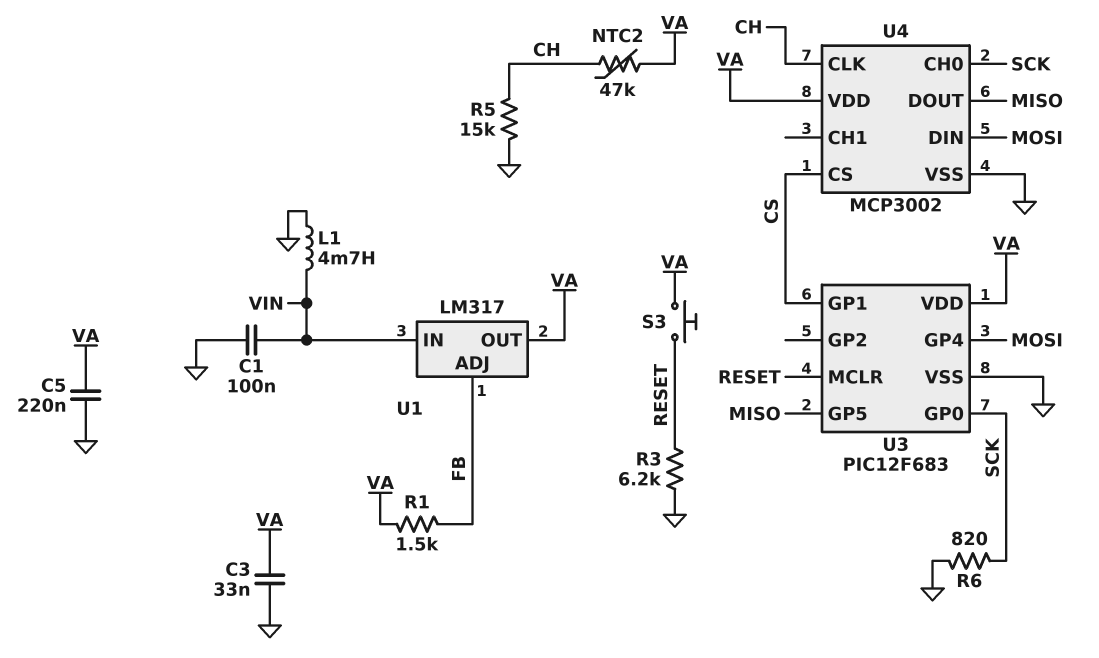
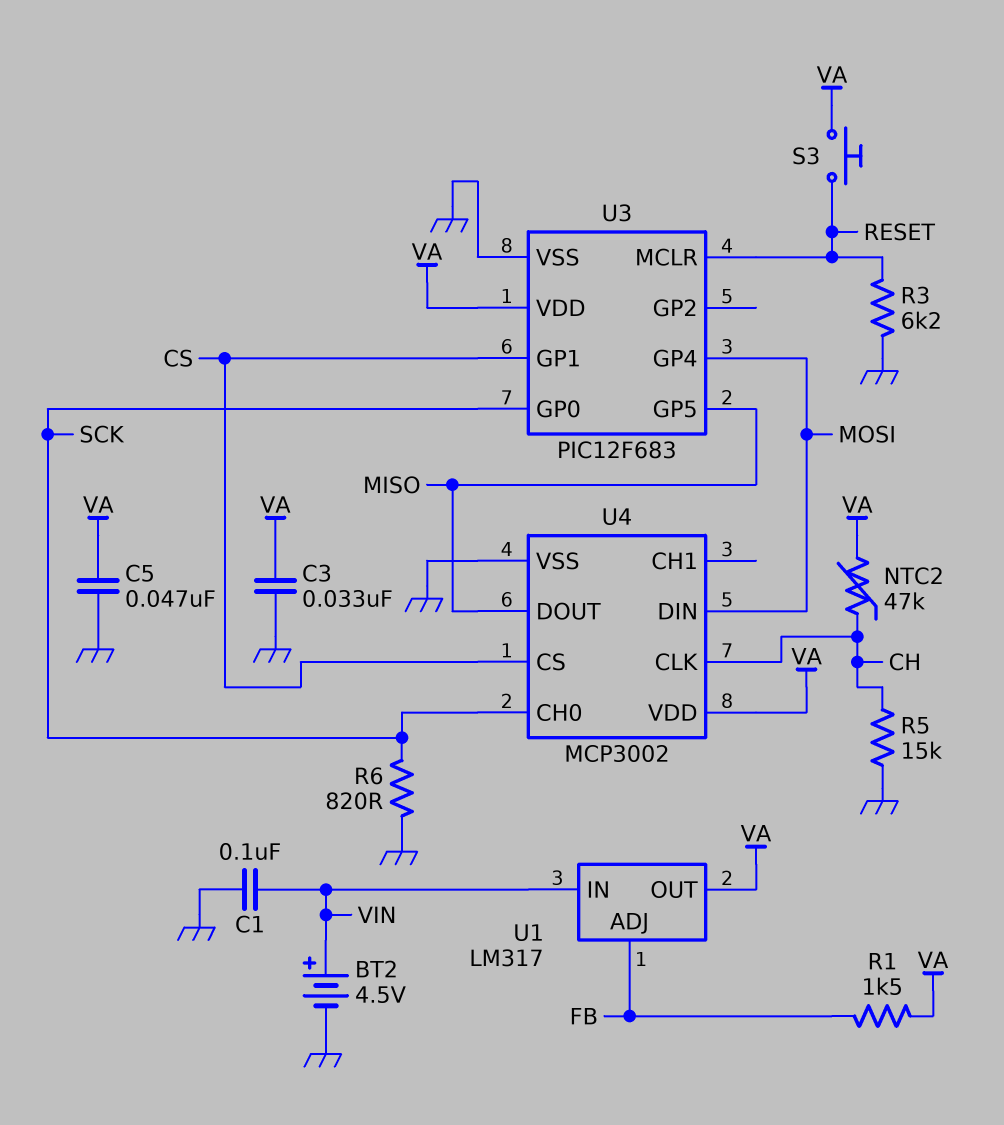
BT2: none -> 4.5V (plus VIN, minus GND)
C5: 220nF (GND, VA) -> 47nF (GND, VA)
L1: 4.7mH (GND, VIN) -> none

